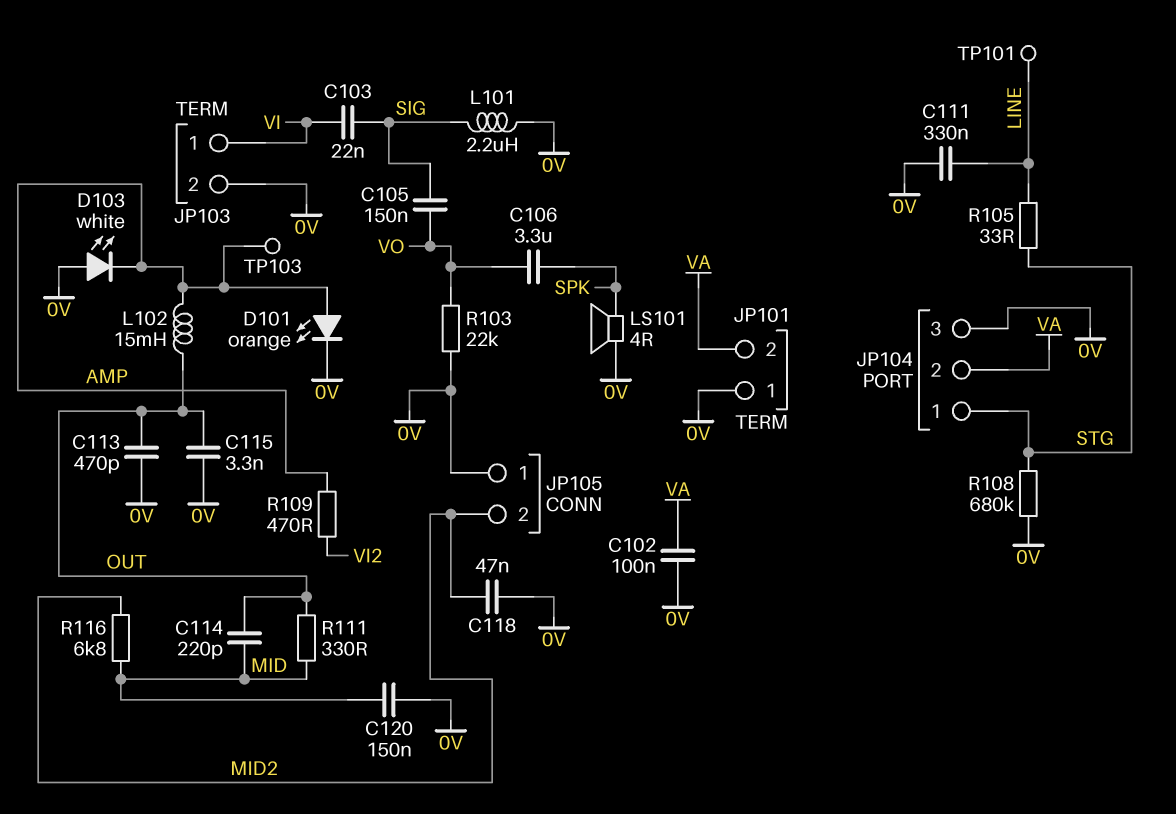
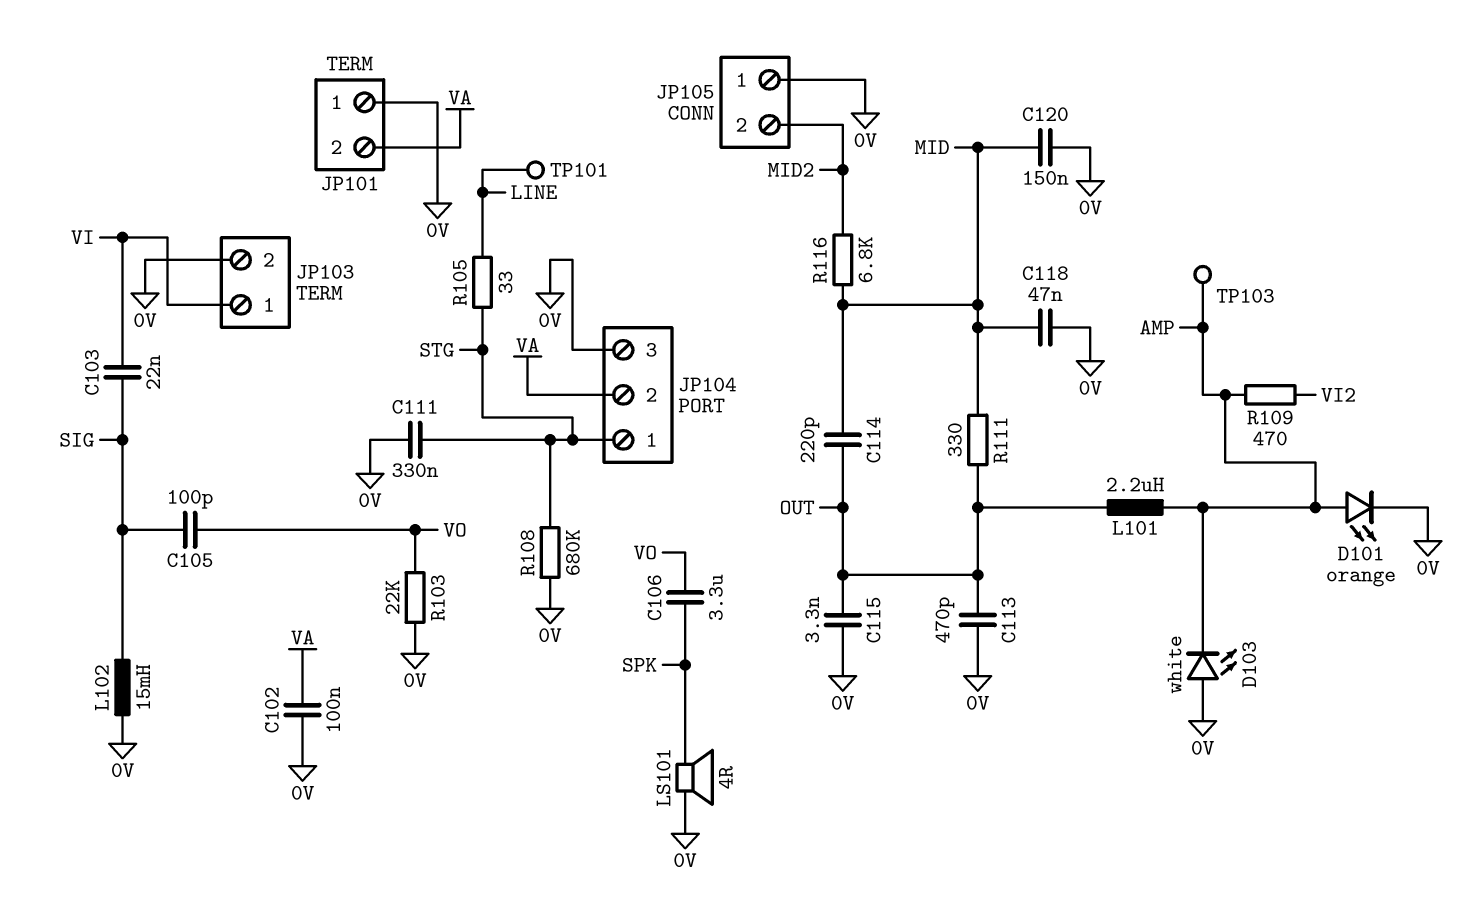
C105: 150nF (SIG, VO) -> 100pF (SIG, VO)
C111: 330nF (0V, LINE) -> 330nF (0V, STG)
C118: 47nF (0V, MID2) -> 47nF (0V, MID)
L101: 2.2uH (0V, SIG) -> 2.2uH (AMP, OUT)
L102: 15mH (AMP, OUT) -> 15mH (0V, SIG)

